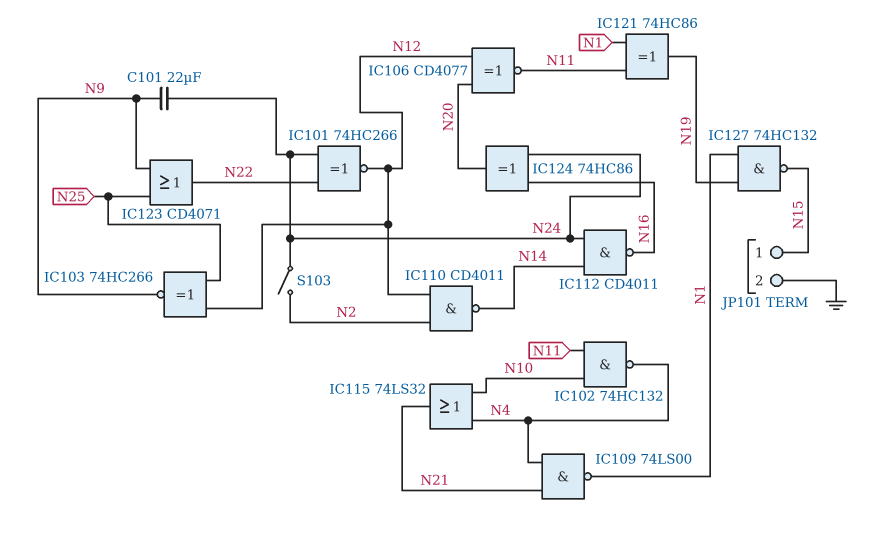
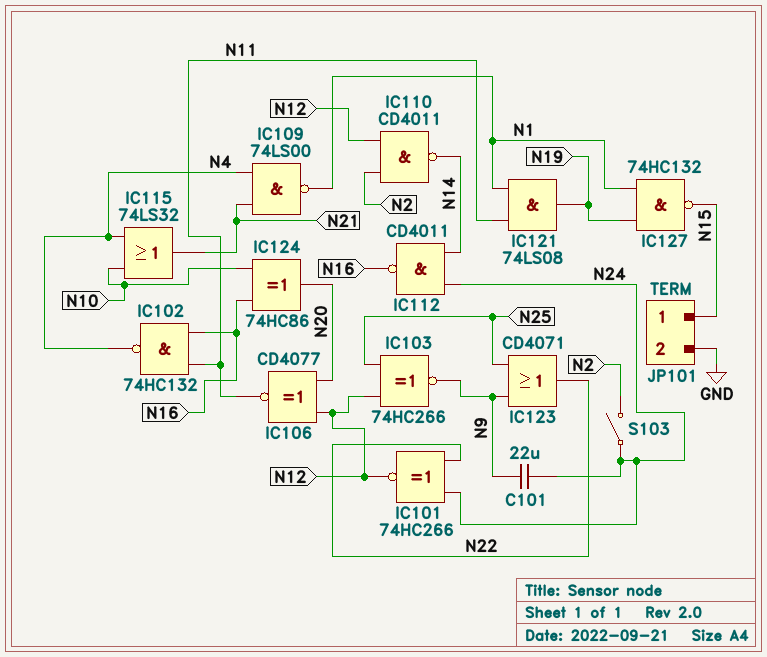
IC102: NAND 74HC132 (in N10, in N11, out N4) -> NAND 74HC132 (in N11, in N16, out N4)
IC121: XOR 74HC86 (in N1, in N11, out N19) -> AND 74LS08 (in N1, in N11, out N19)
IC124: XOR 74HC86 (in N16, in N24, out N20) -> XOR 74HC86 (in N10, in N16, out N20)

